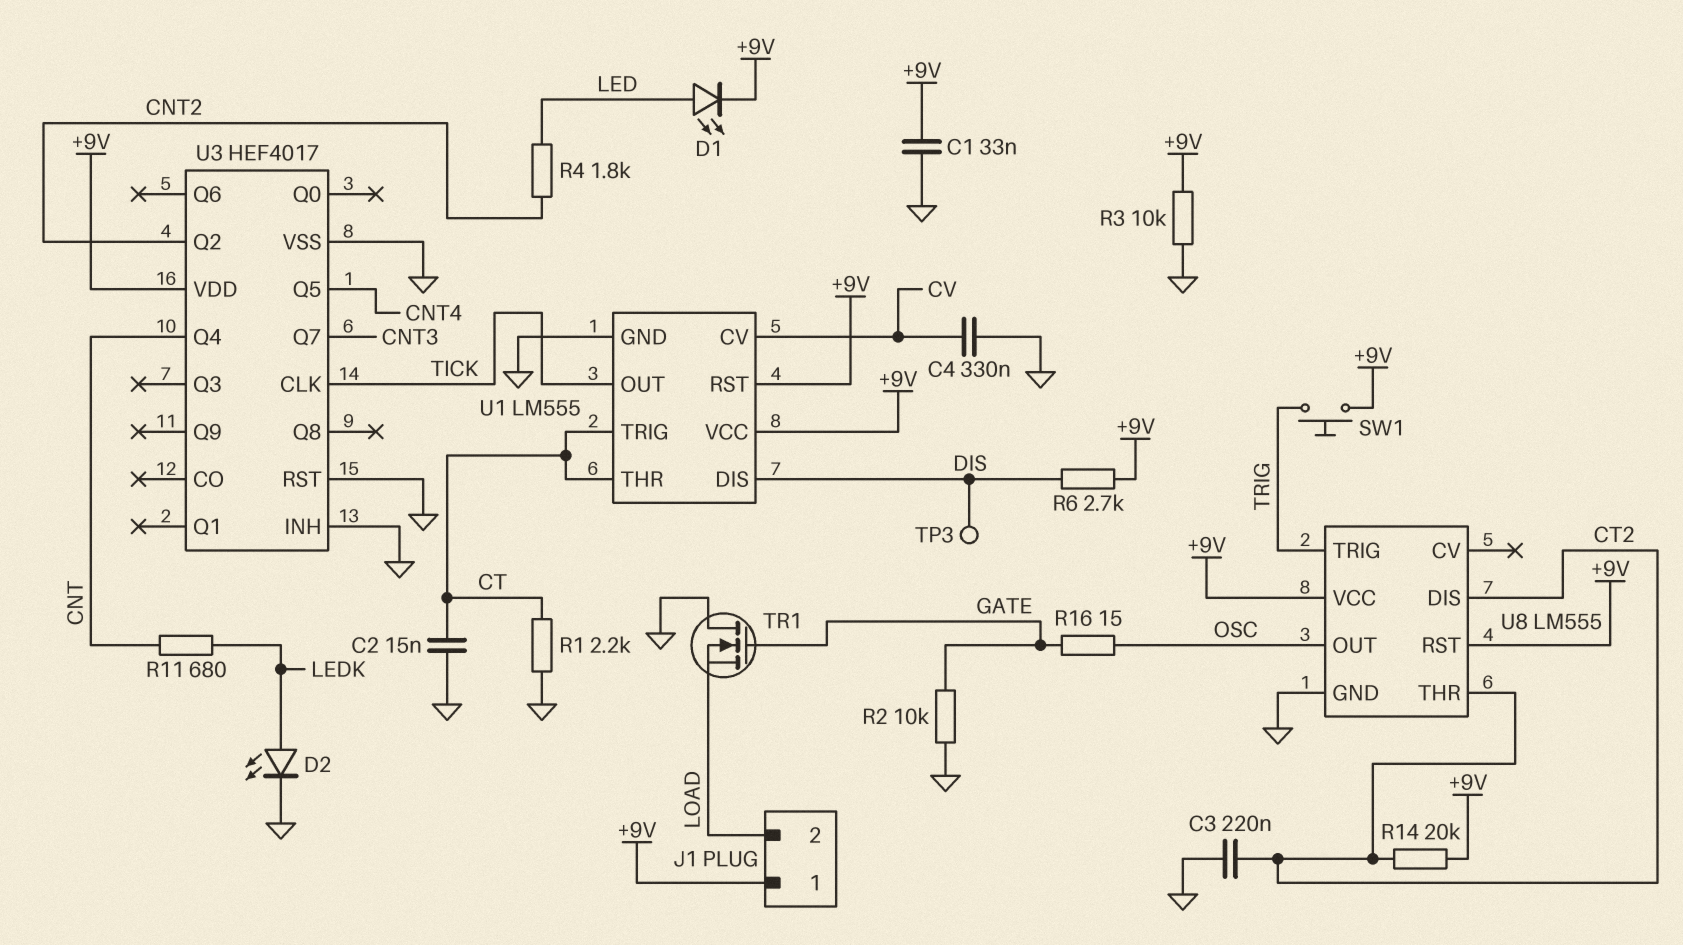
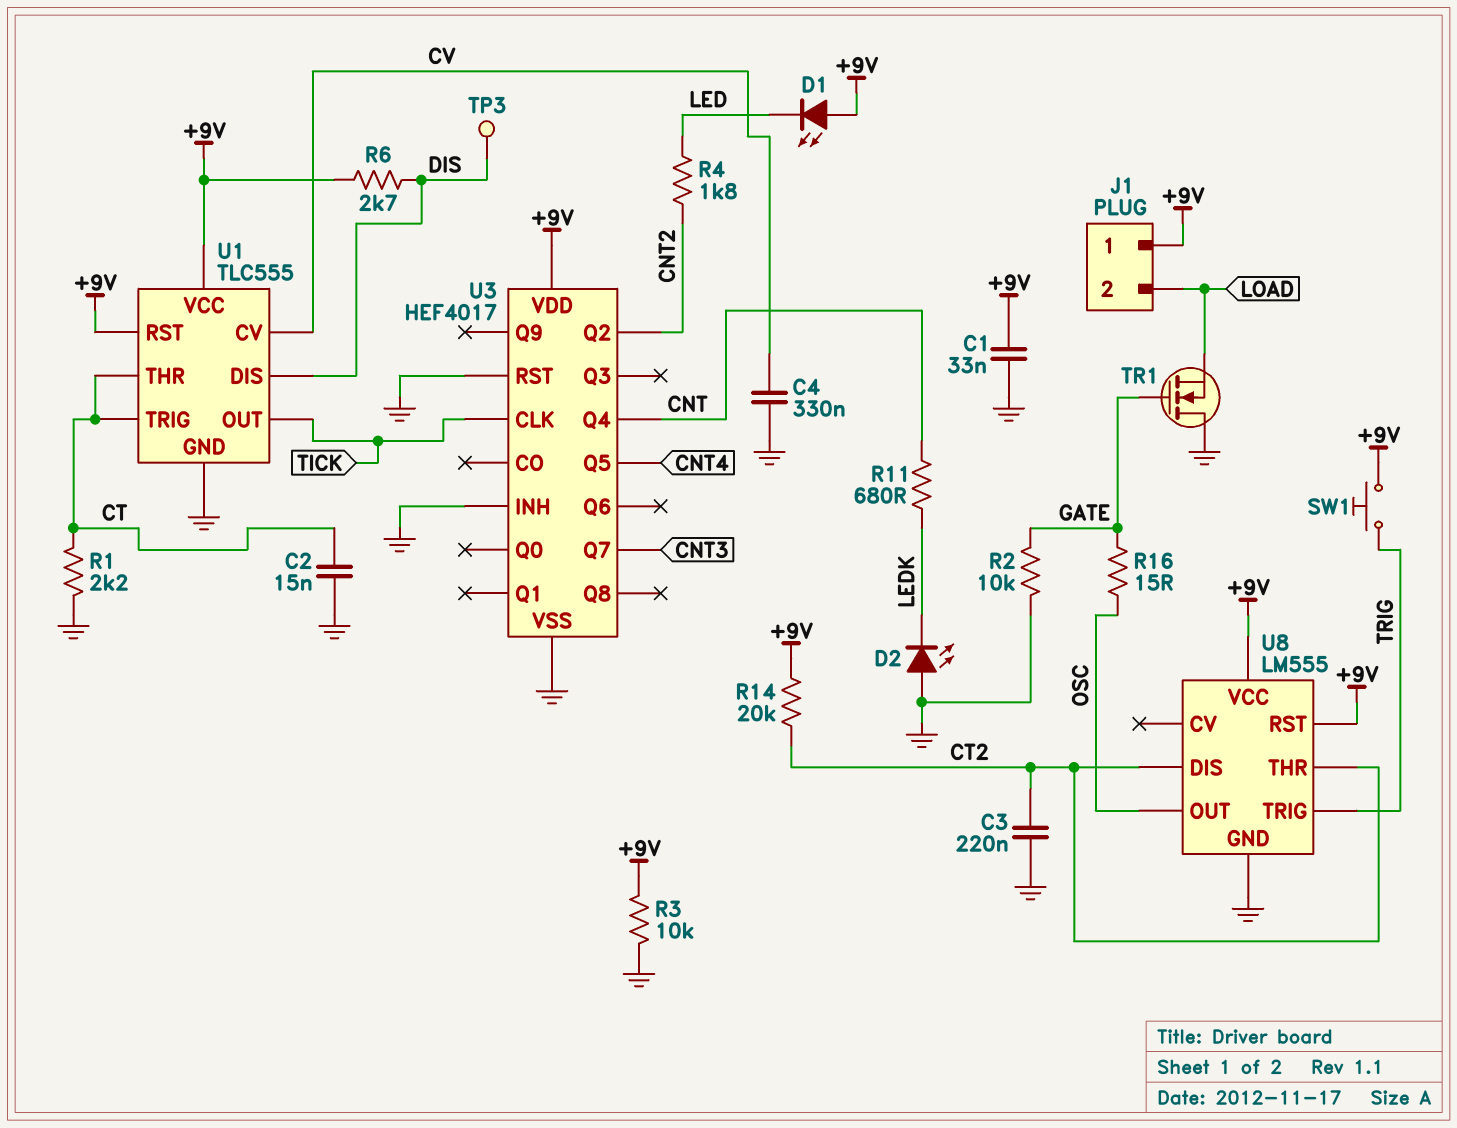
D1: LED (A LED, K +9V) -> LED (A +9V, K LED)
D2: LED (A LEDK, K GND) -> LED (A GND, K LEDK)
U1: LM555 -> TLC555

